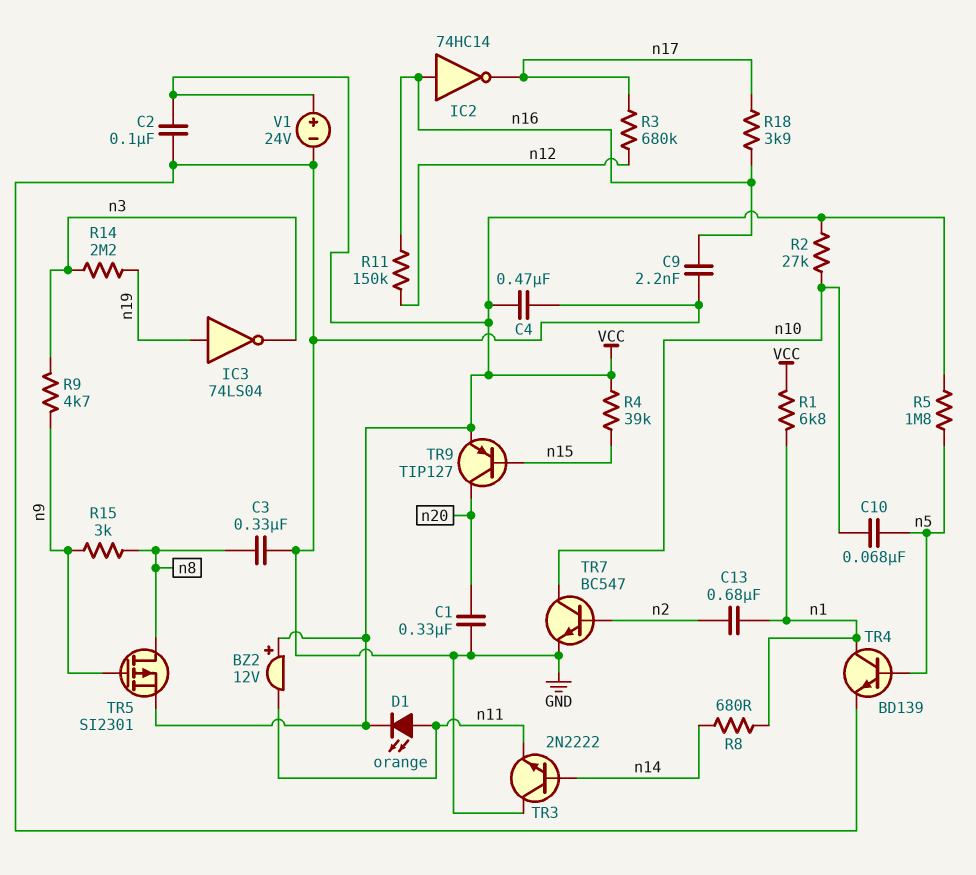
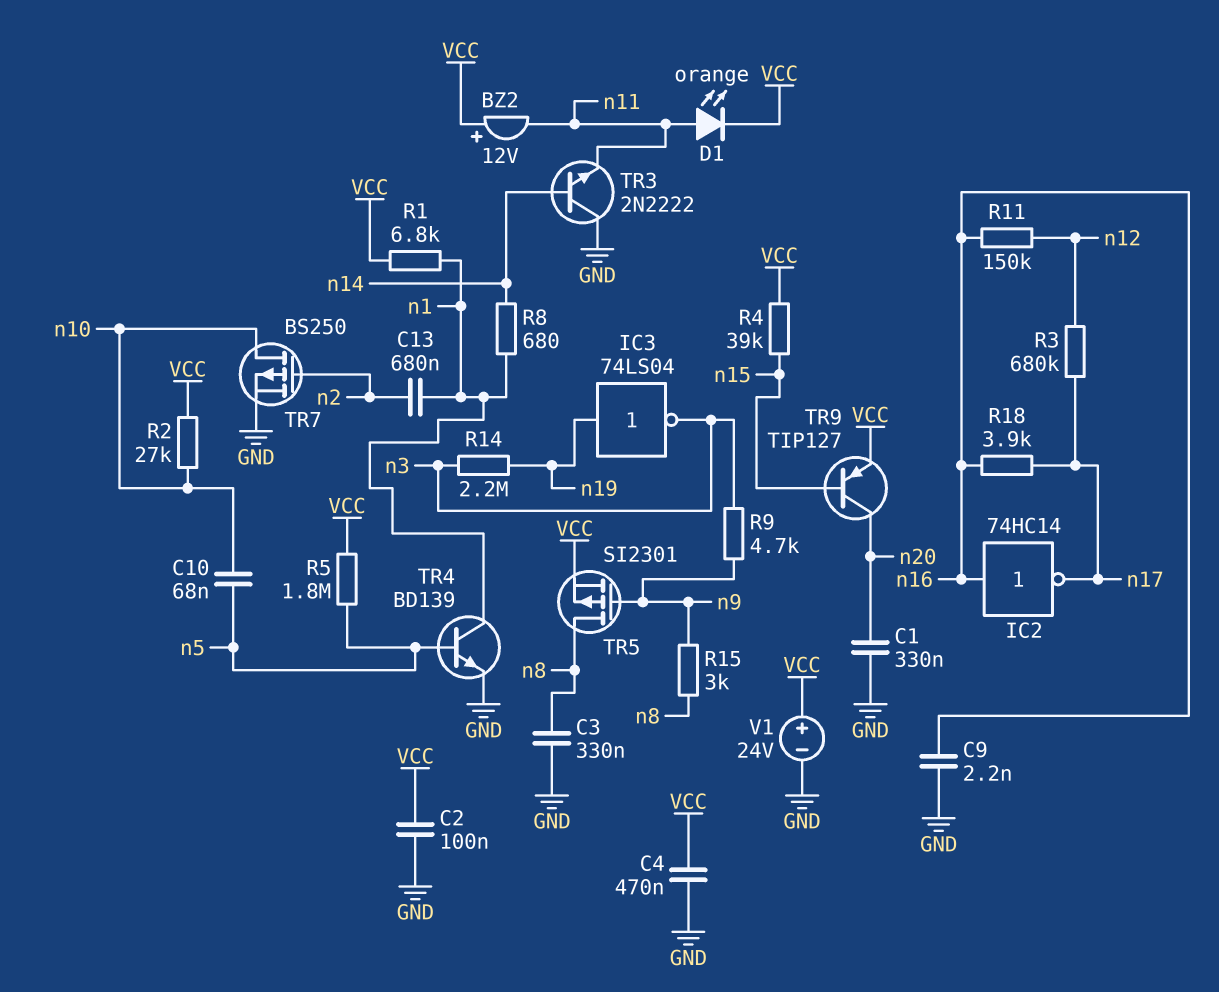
TR7: NPN BC547 (B n2, C n10, E GND) -> PMOS BS250 (G n2, D n10, S GND)

